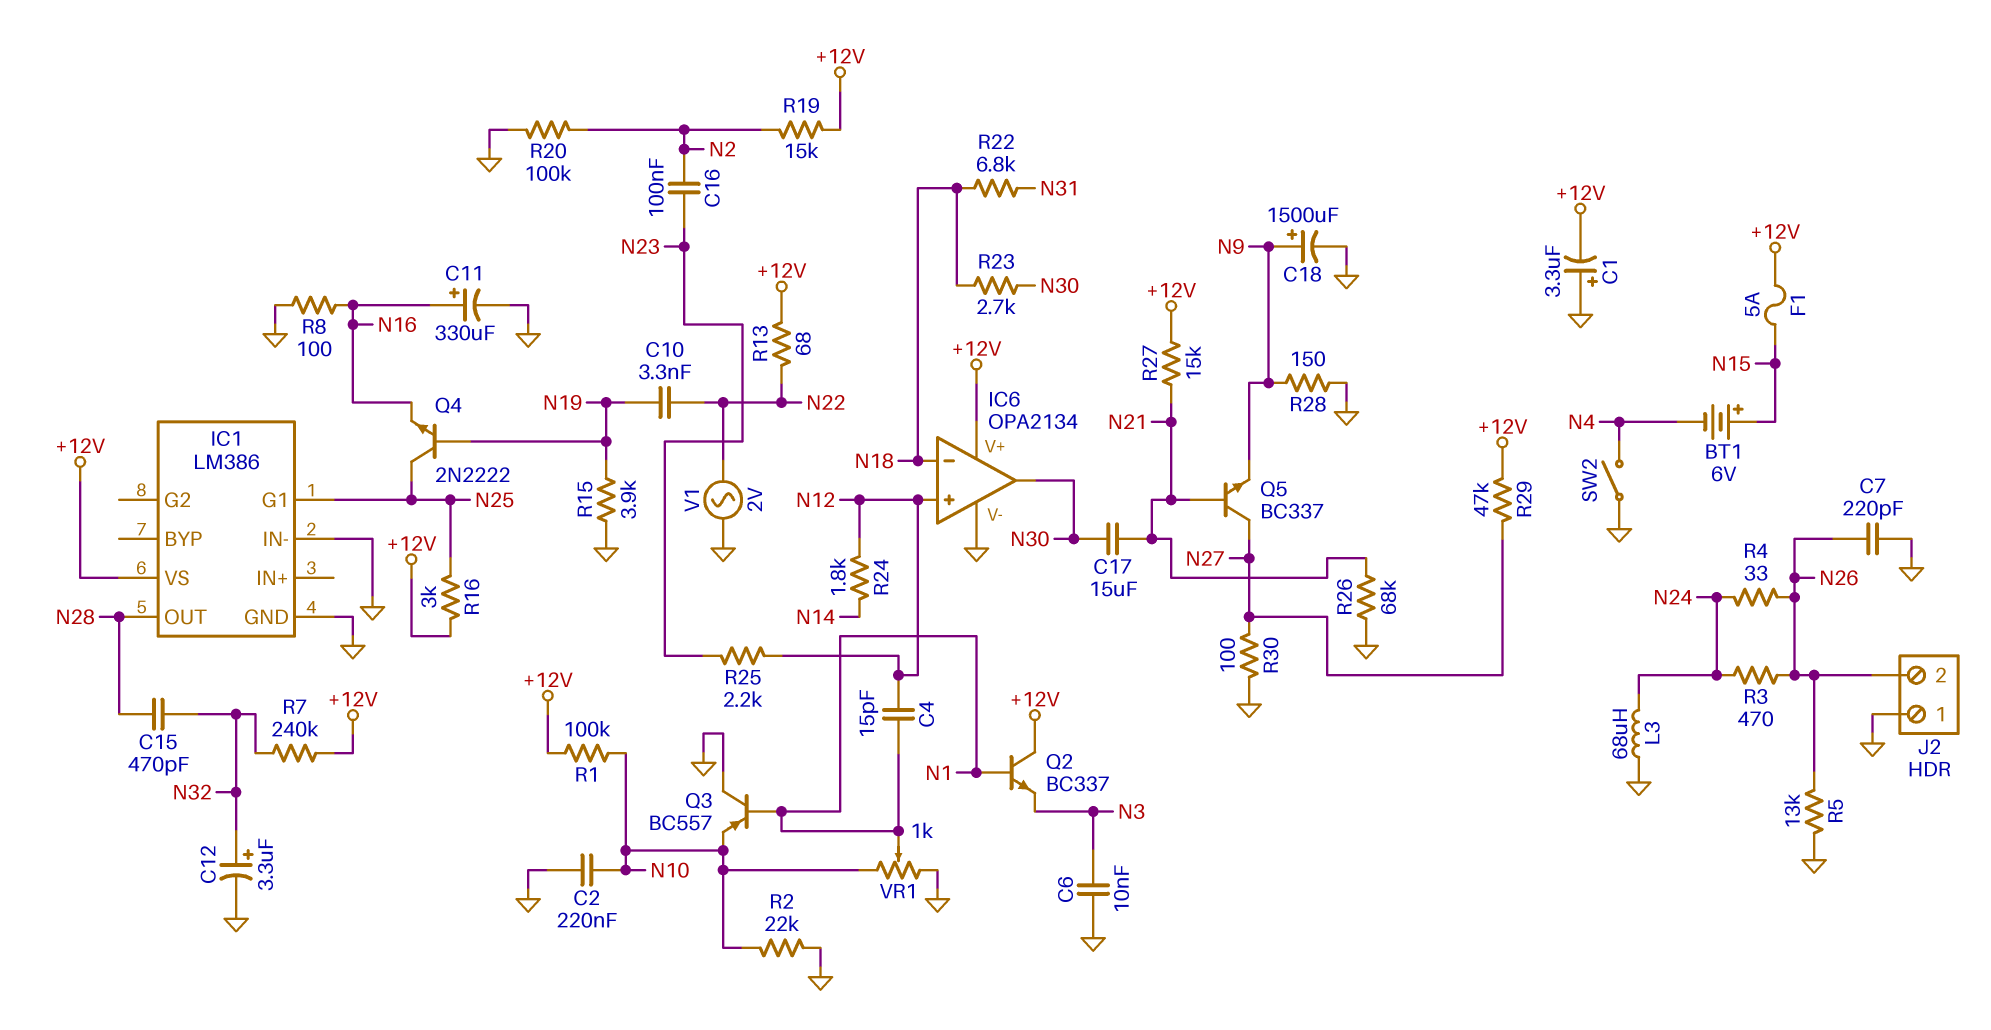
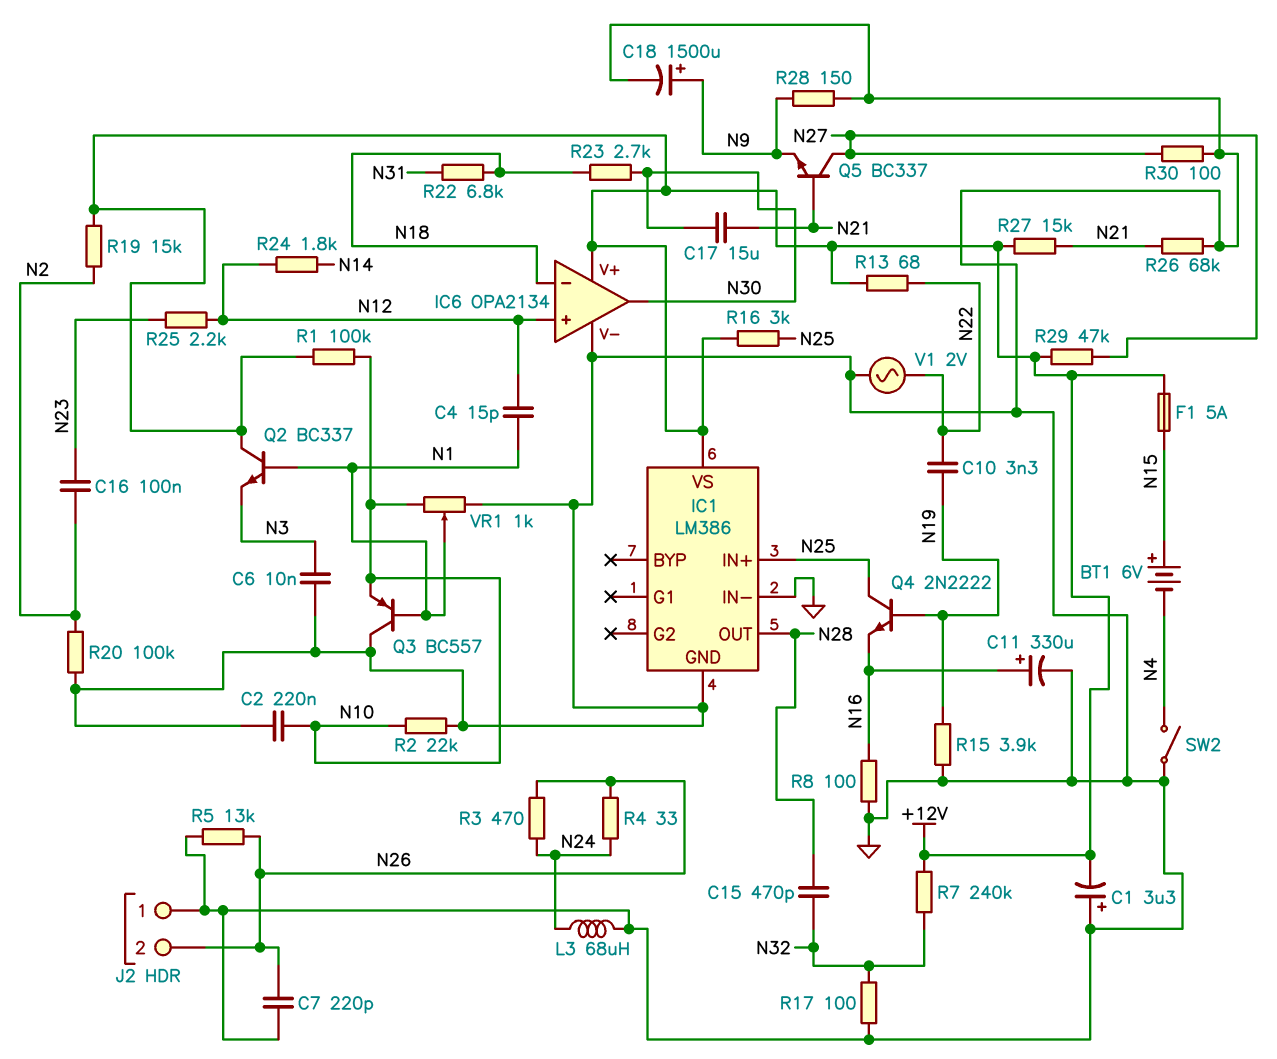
C12: 3.3uF (plus N32, minus GND) -> none
IC1 pin G1: N25 -> none
IC1 pin IN+: none -> N25
R17: none -> 100 (GND, N32)

